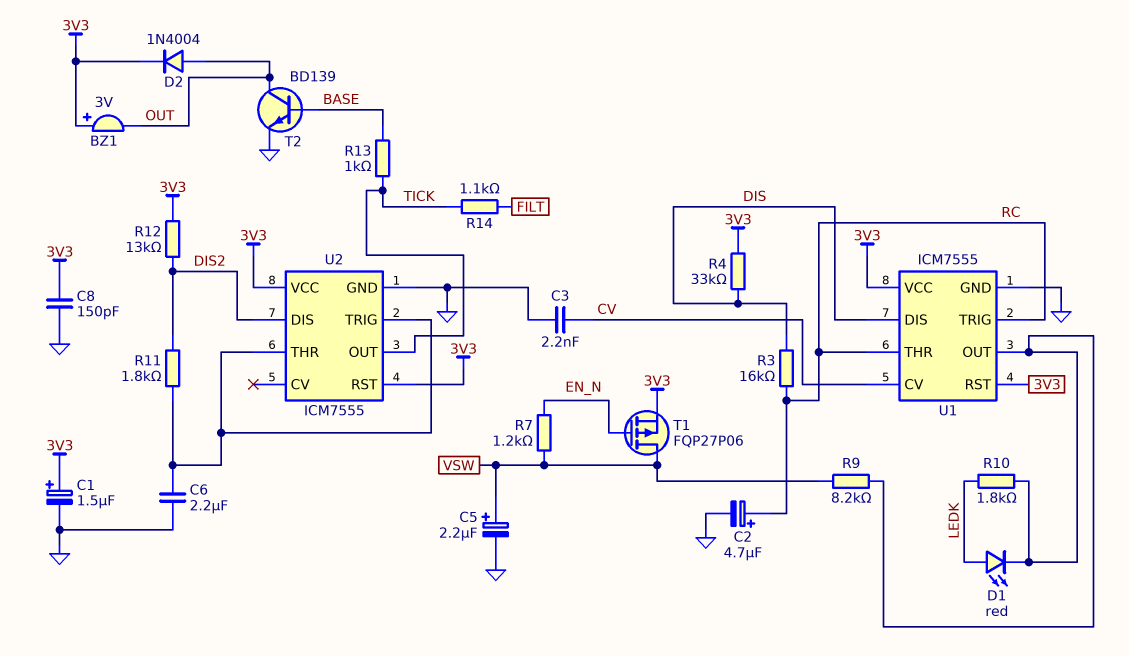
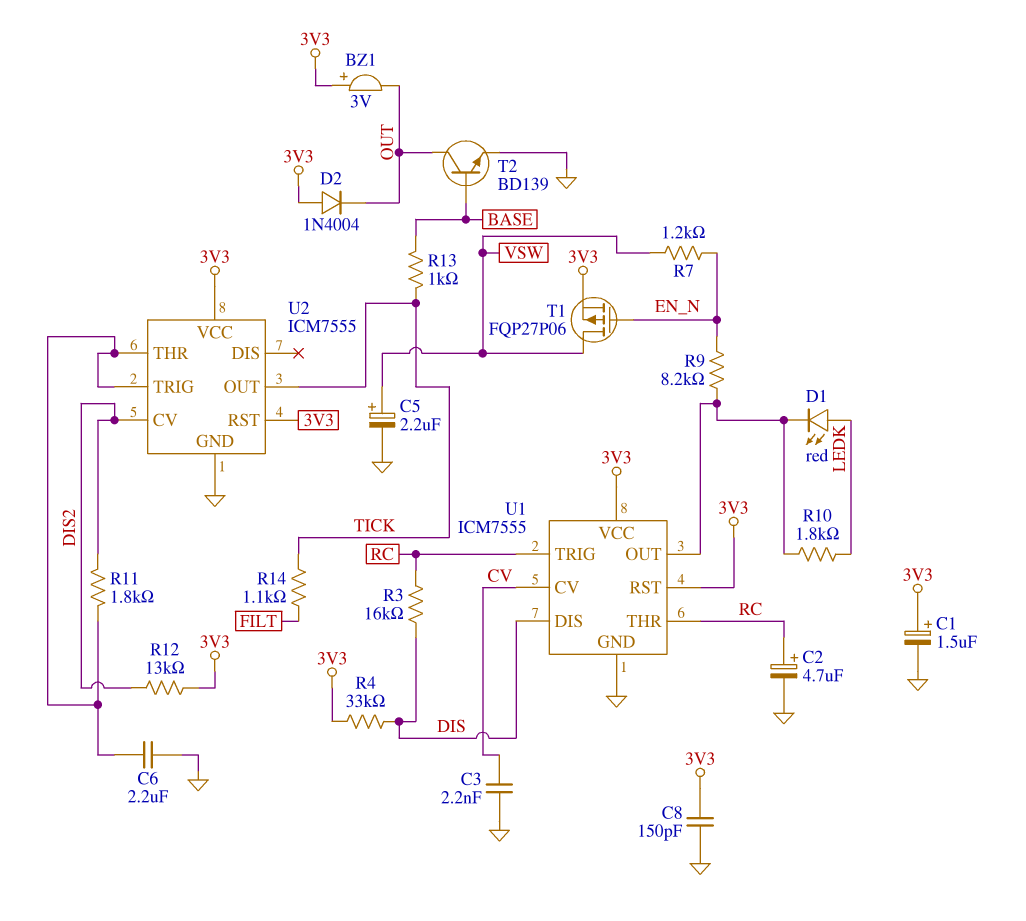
D2: diode 1N4004 (A OUT, K 3V3) -> diode 1N4004 (A 3V3, K OUT)
R9: 8.2k (U1/OUT, VSW) -> 8.2k (EN_N, U1/OUT)
U2 pin CV: none -> DIS2
U2 pin DIS: DIS2 -> none

